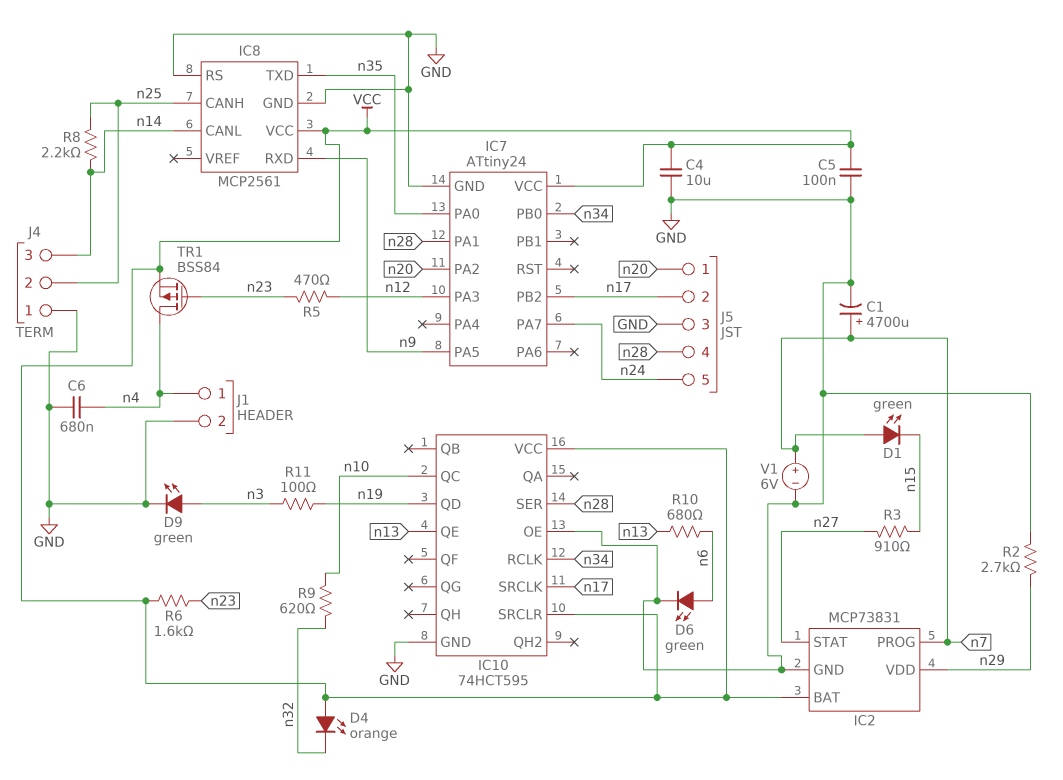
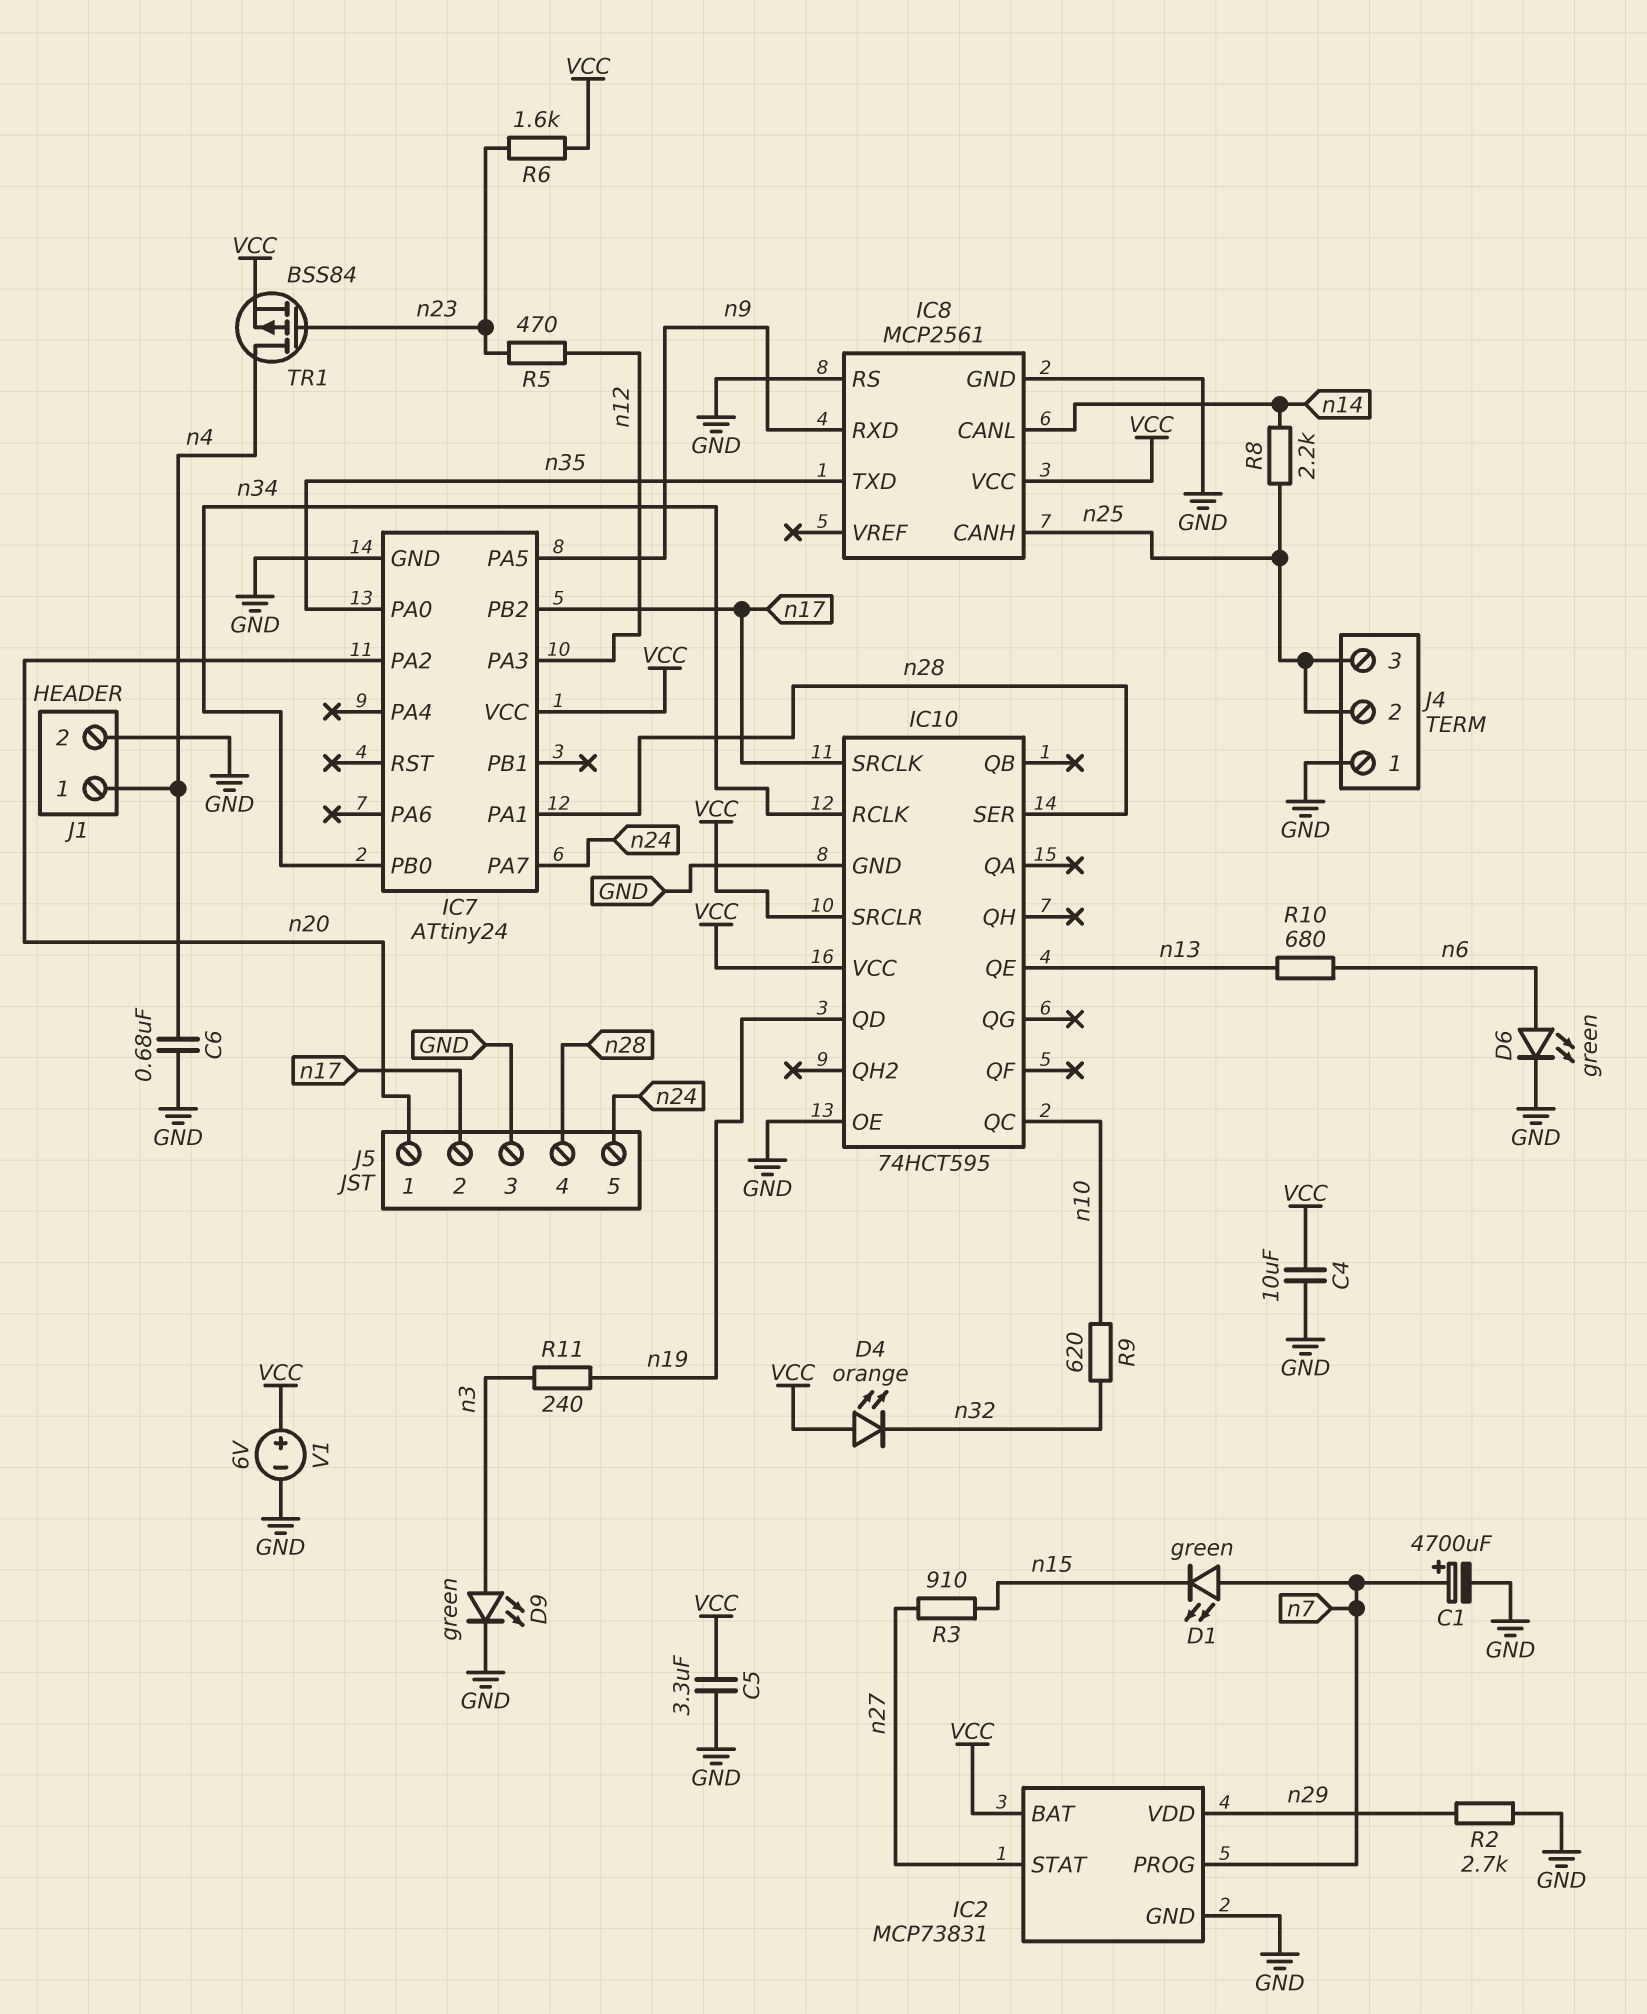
C5: 100nF (GND, VCC) -> 3.3uF (GND, VCC)
J4 pin 3: n14 -> n25
R11: 100 (n3, n19) -> 240 (n3, n19)
V1: 6V (plus n7, minus GND) -> 6V (plus VCC, minus GND)

